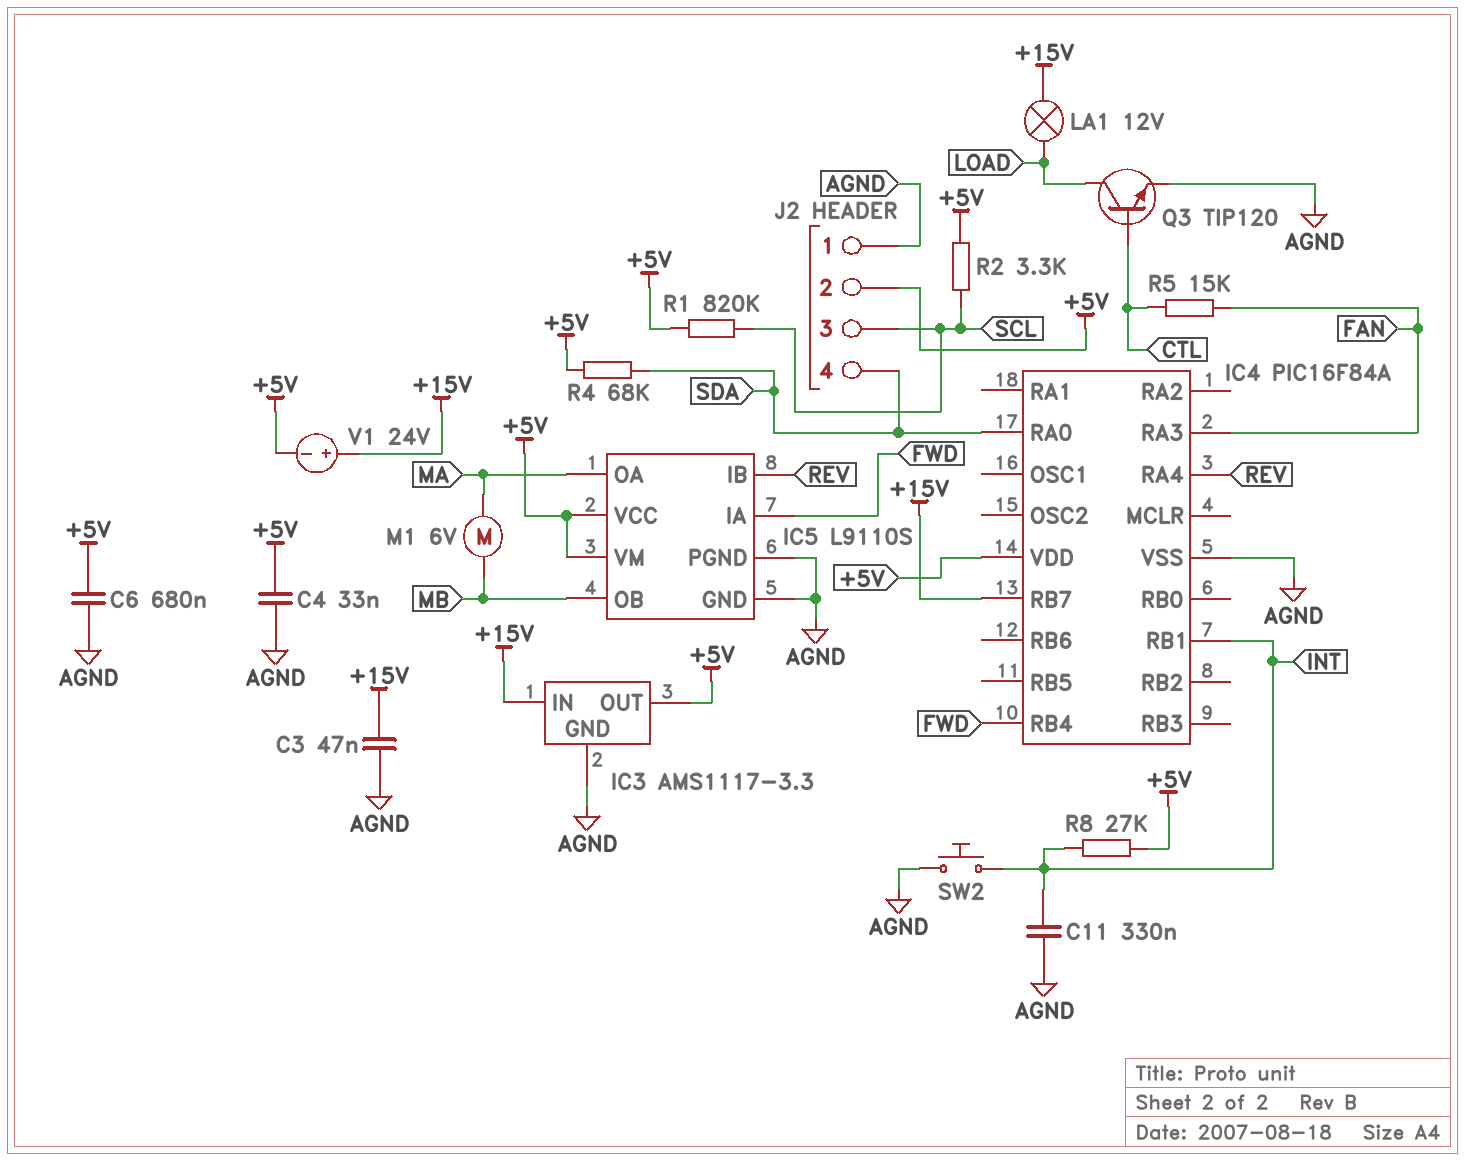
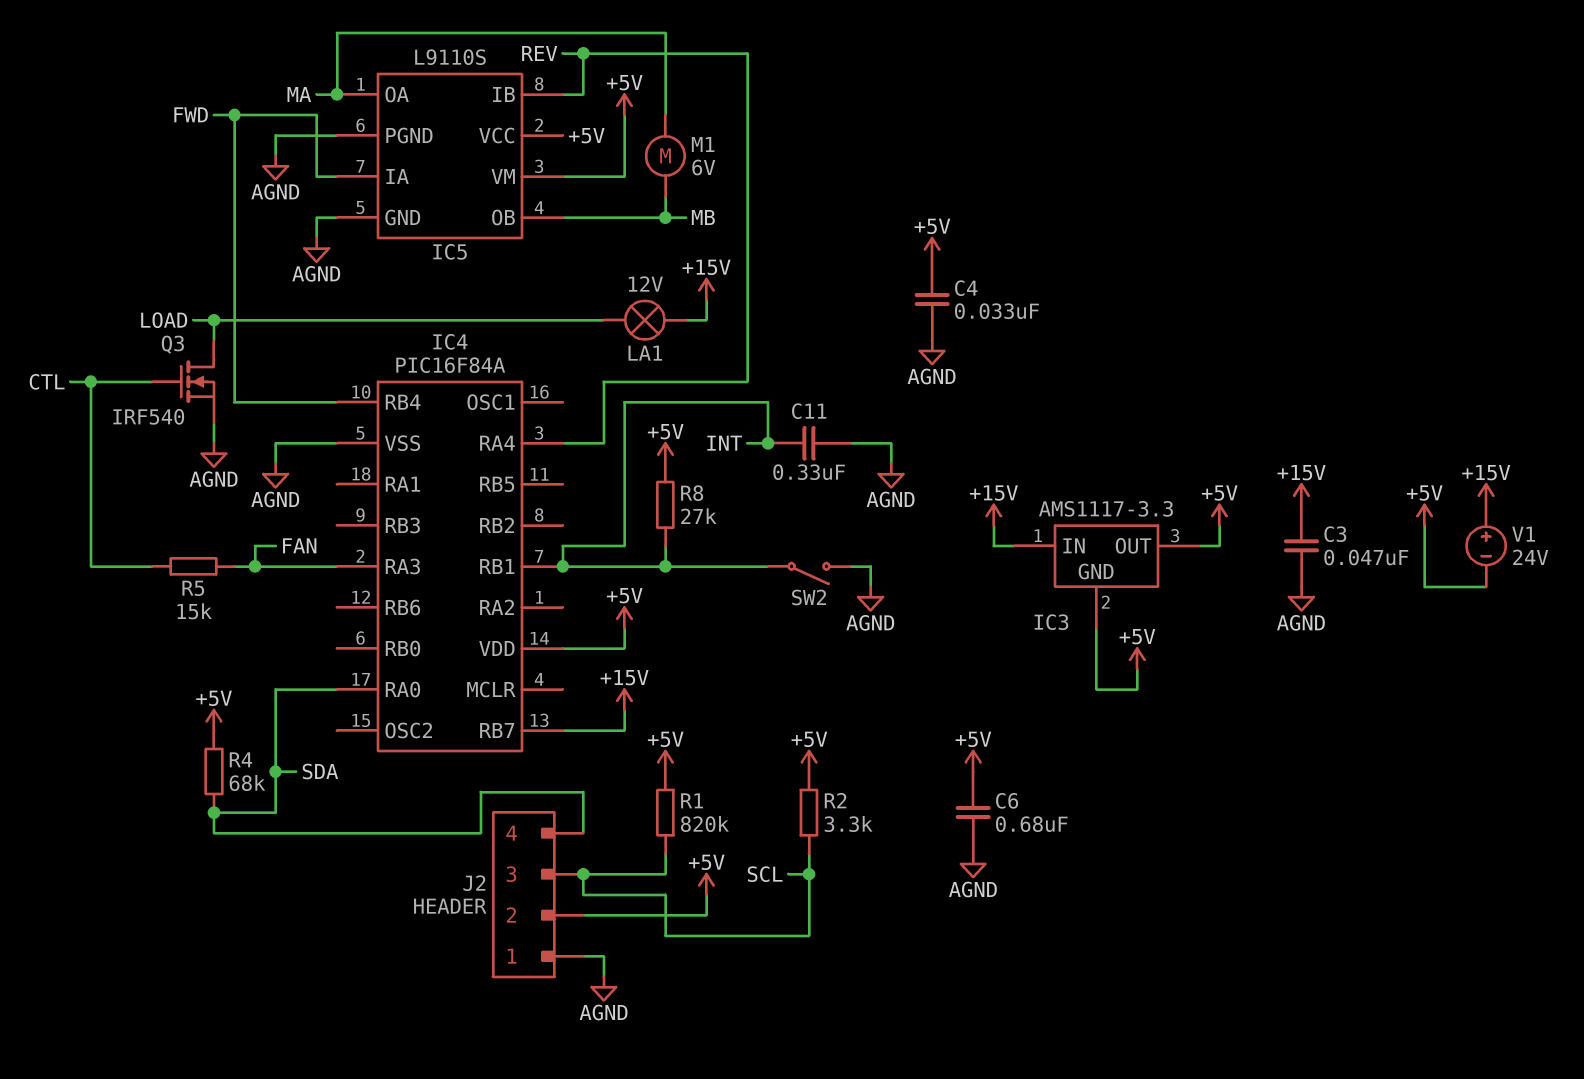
IC3 pin GND: AGND -> +5V
Q3: NPN TIP120 (B CTL, C LOAD, E AGND) -> NMOS IRF540 (G CTL, D LOAD, S AGND)
SW2: button (AGND, INT) -> switch (AGND, INT)

